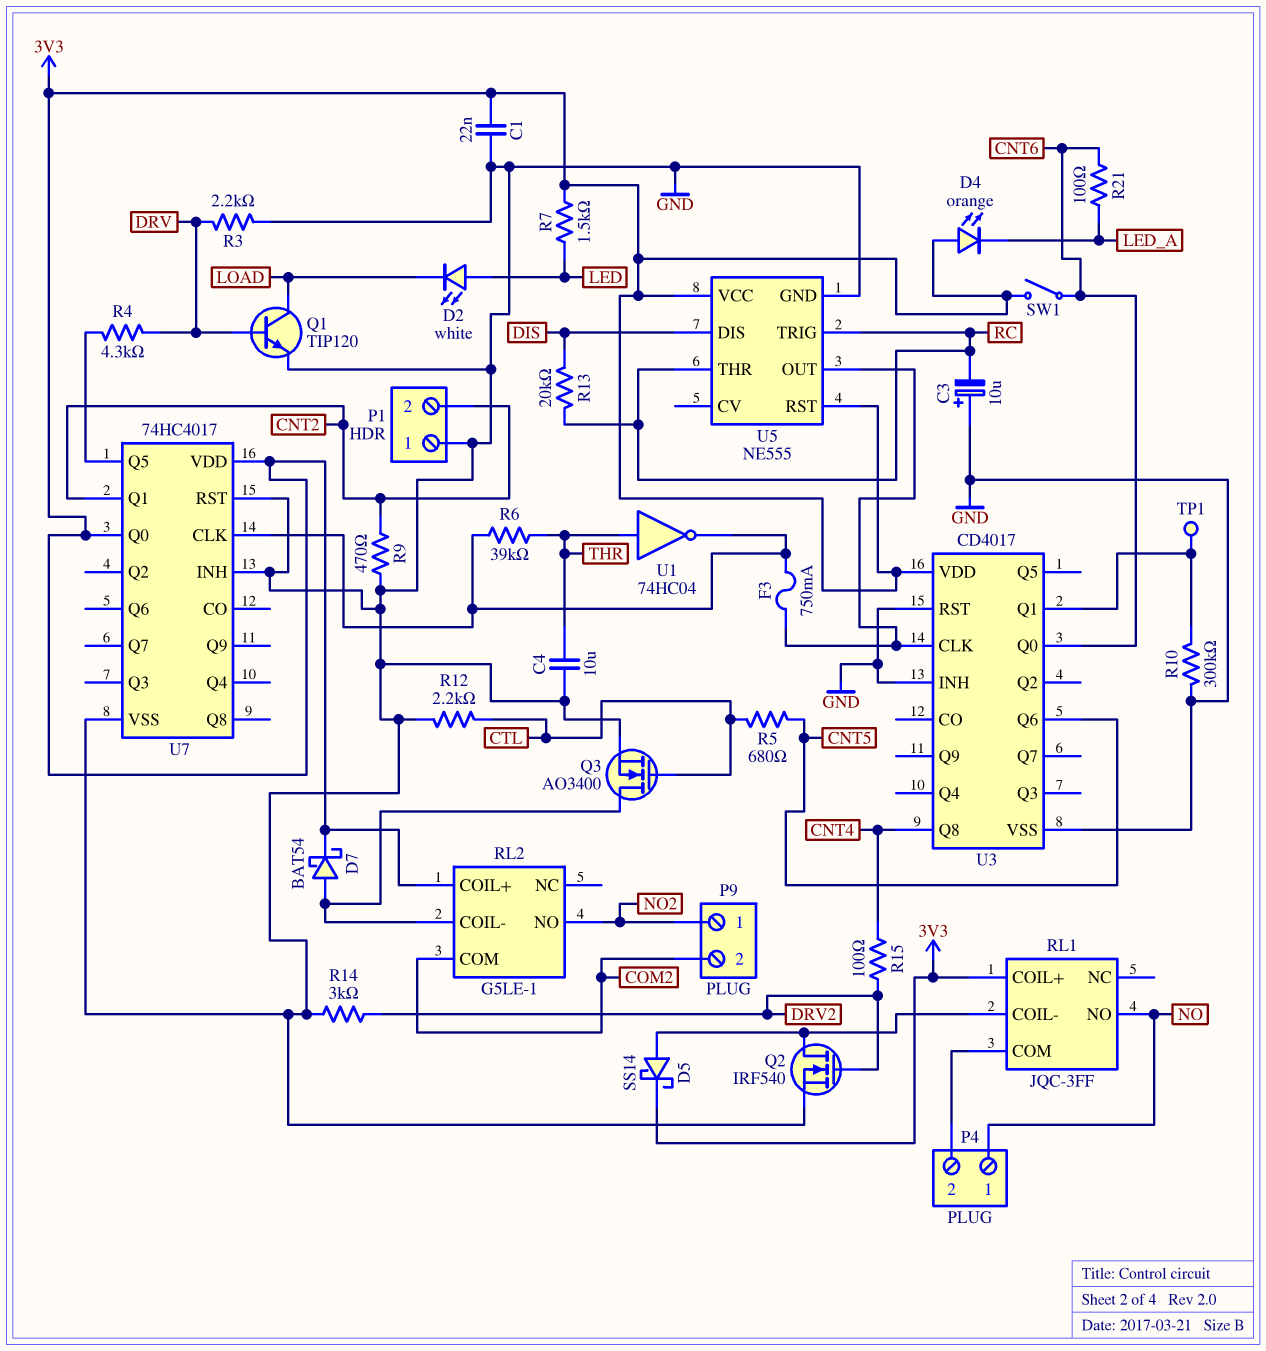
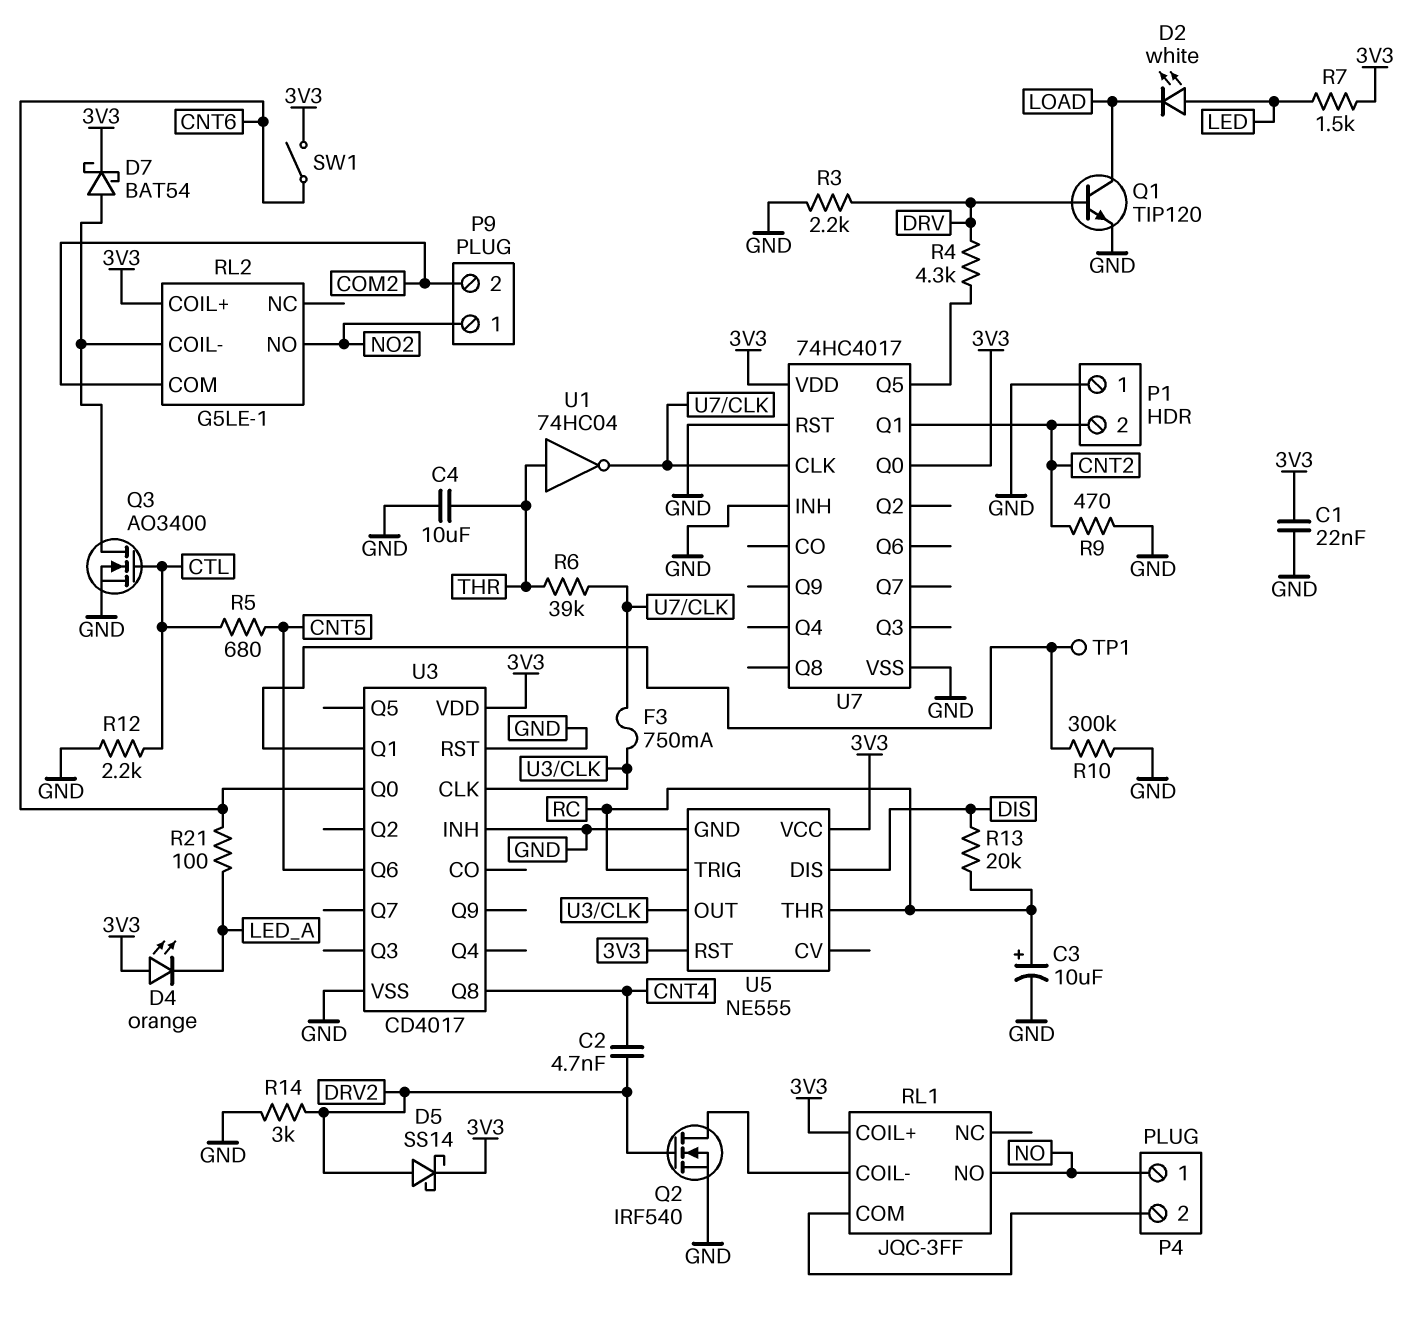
C2: none -> 4.7nF (CNT4, DRV2)
C3: 10uF (plus GND, minus RC) -> 10uF (plus RC, minus GND)
D5: schottky SS14 (A RL1/COIL-, K 3V3) -> schottky SS14 (A DRV2, K 3V3)
R15: 100 (CNT4, DRV2) -> none

